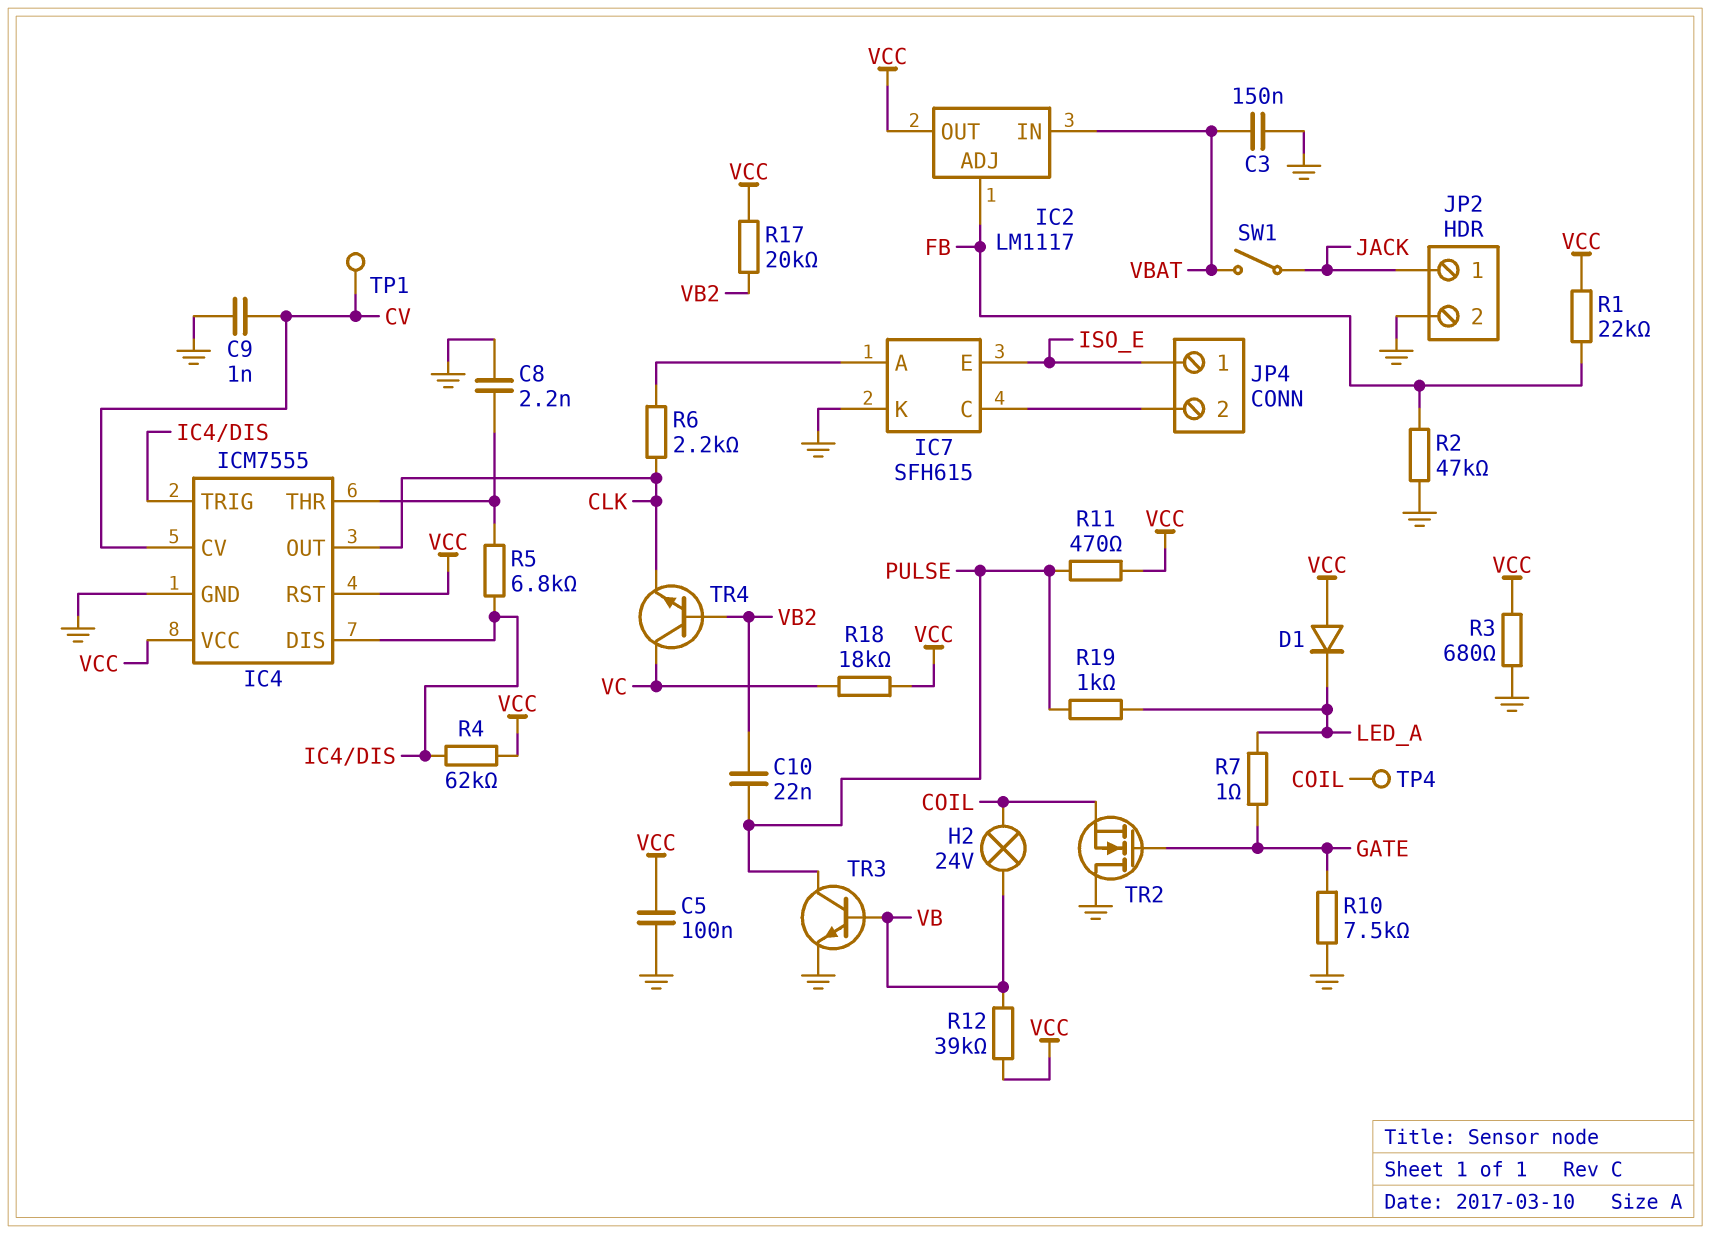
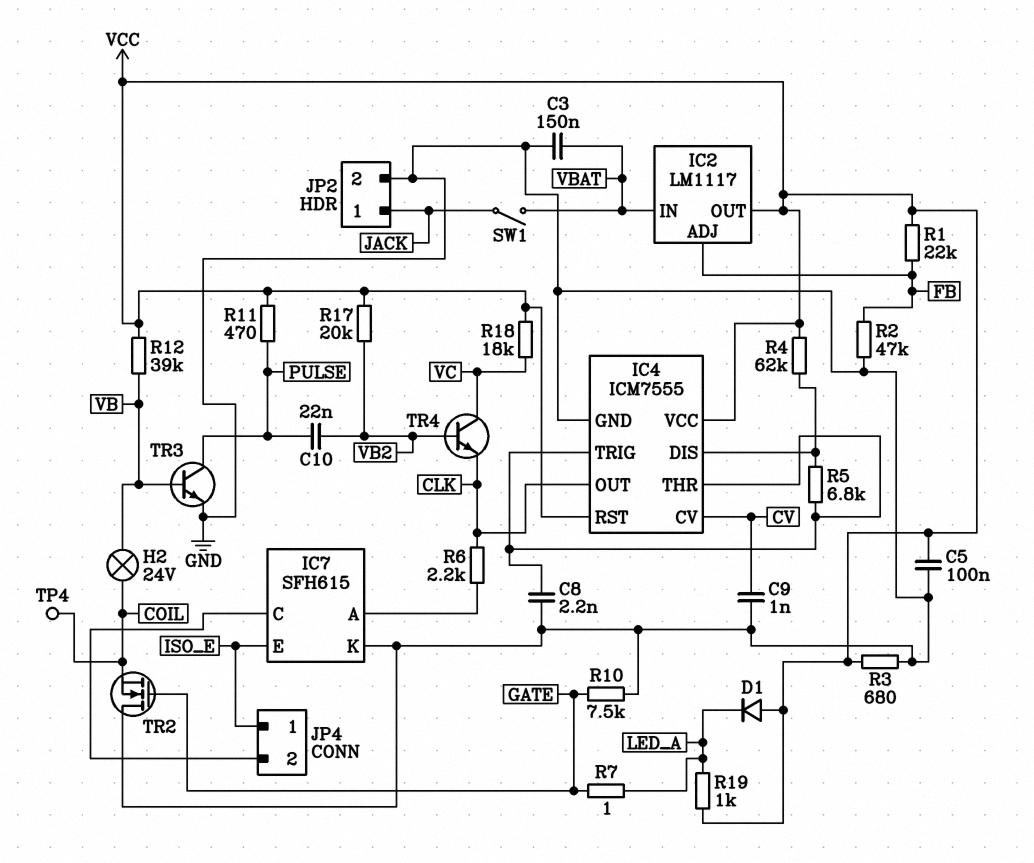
IC4 pin TRIG: IC4/DIS -> IC4/THR
R19: 1k (LED_A, PULSE) -> 1k (LED_A, VCC)
TP1: test point (CV) -> none

